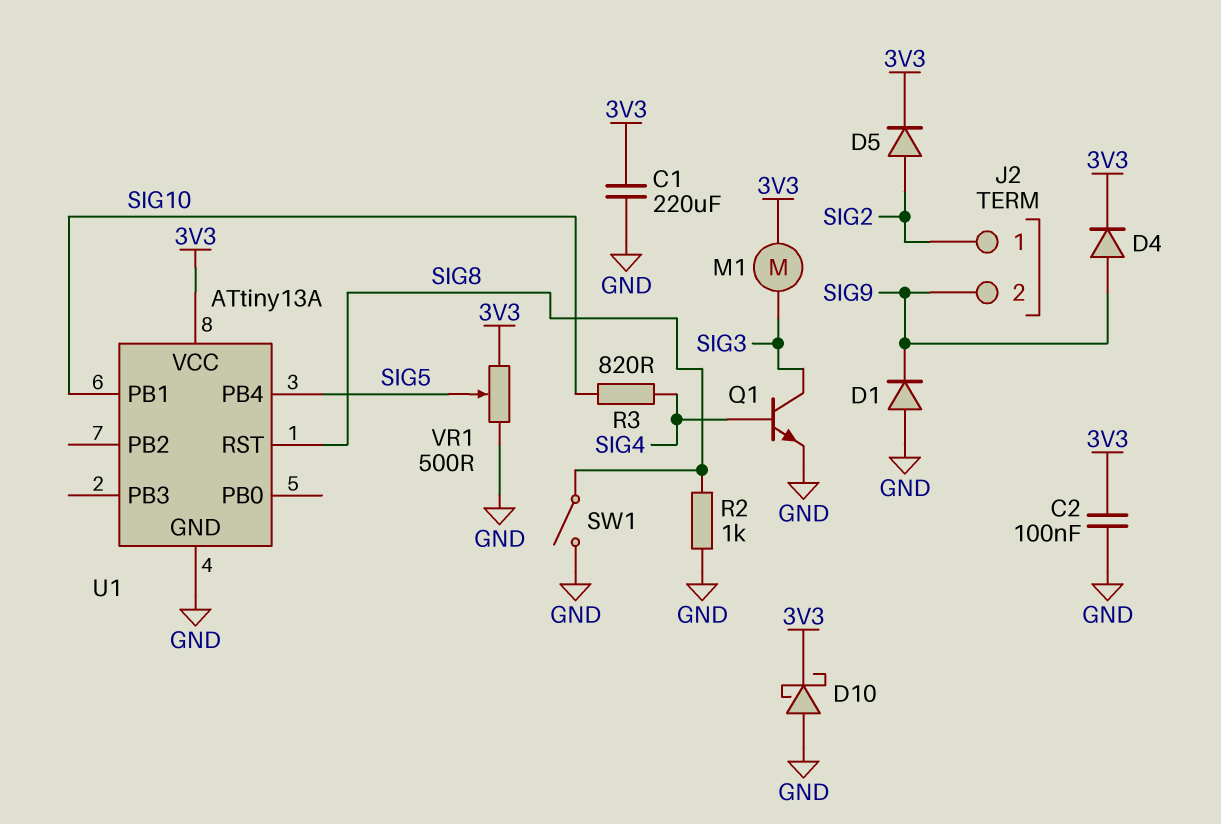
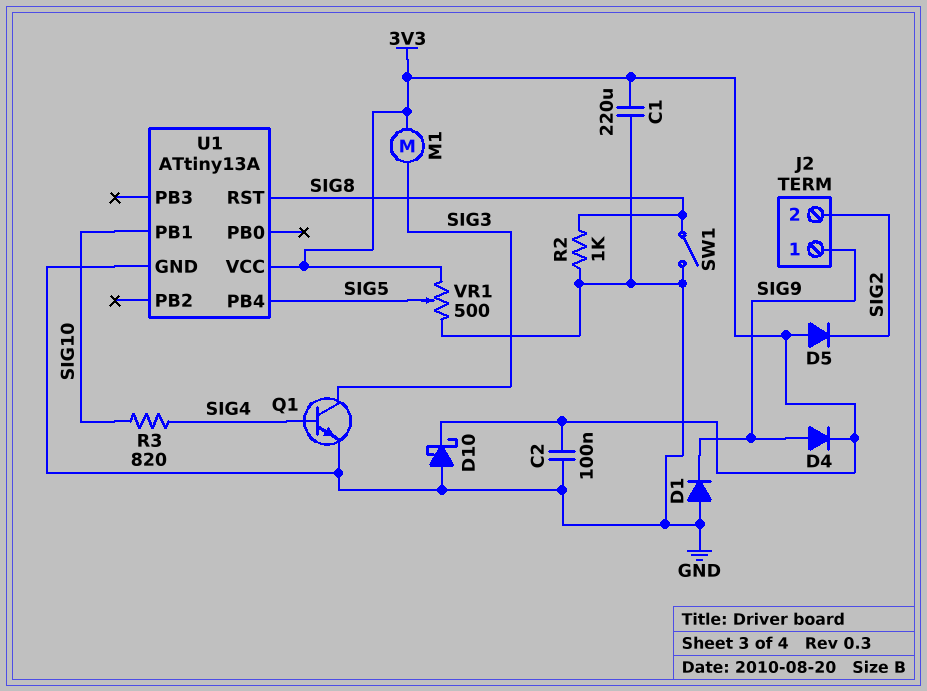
D5: diode (A SIG2, K 3V3) -> diode (A 3V3, K SIG2)
J2 pin 1: SIG2 -> SIG9
J2 pin 2: SIG9 -> SIG2

